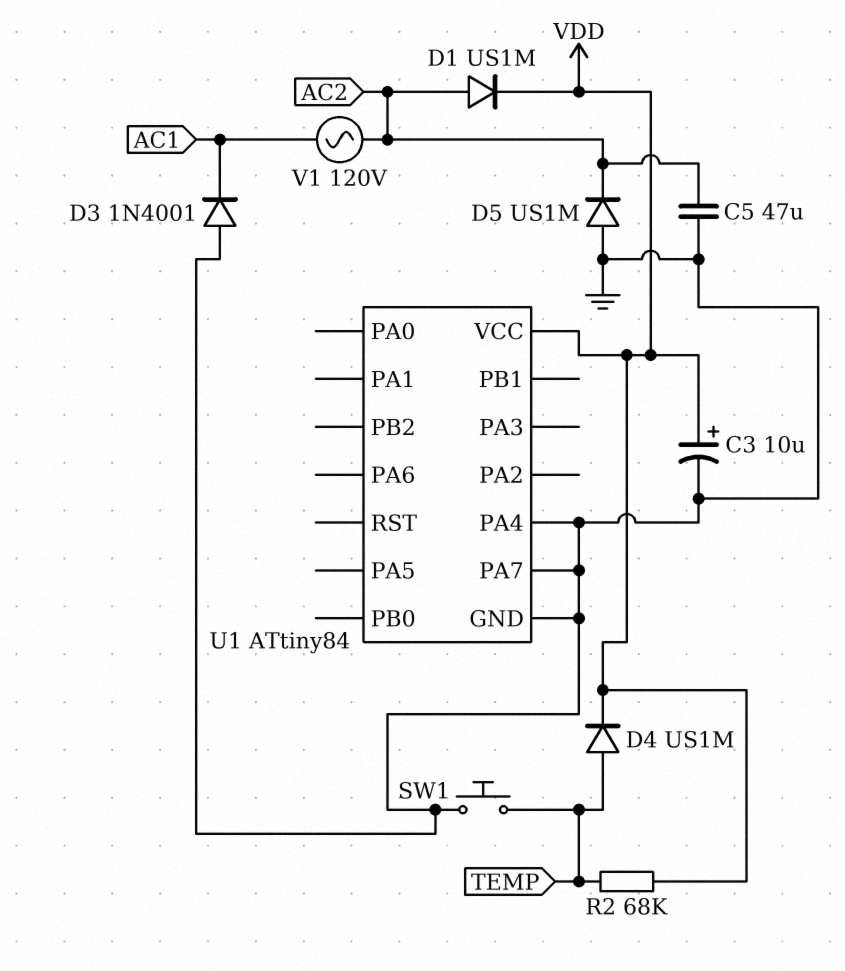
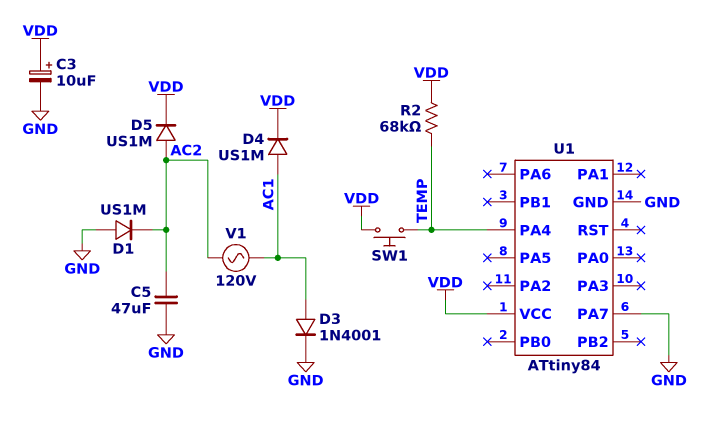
D1: diode US1M (A AC2, K VDD) -> diode US1M (A GND, K AC2)
D3: diode 1N4001 (A GND, K AC1) -> diode 1N4001 (A AC1, K GND)
D4: diode US1M (A TEMP, K VDD) -> diode US1M (A AC1, K VDD)
D5: diode US1M (A GND, K AC2) -> diode US1M (A AC2, K VDD)
SW1: button (GND, TEMP) -> button (TEMP, VDD)
U1 pin PA4: GND -> TEMP

